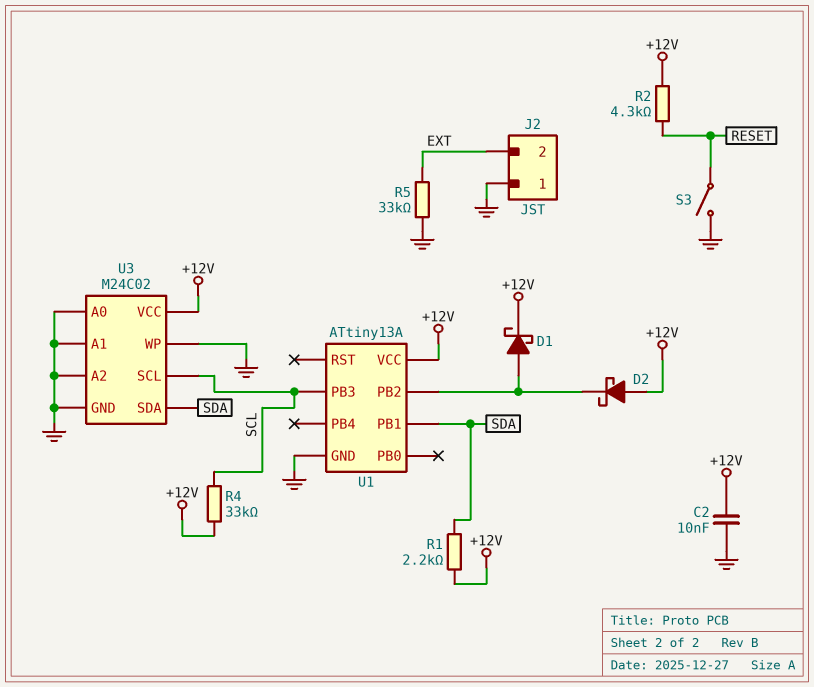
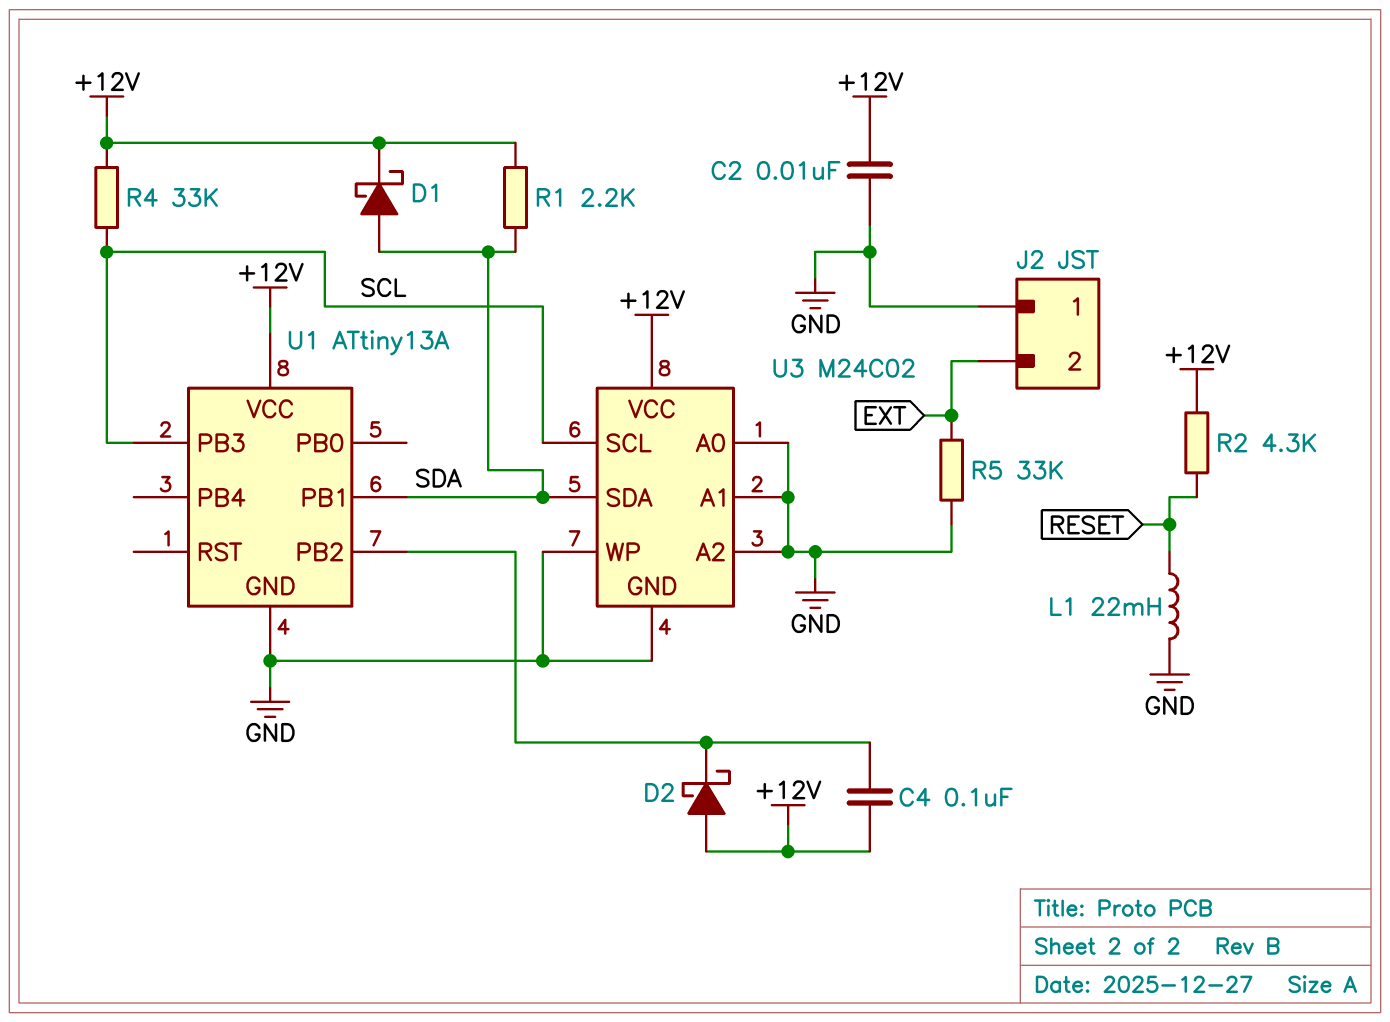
C4: none -> 100nF (+12V, U1/PB2)
D1: schottky (A U1/PB2, K +12V) -> schottky (A SDA, K +12V)
L1: none -> 22mH (GND, RESET)
S3: switch (GND, RESET) -> none

